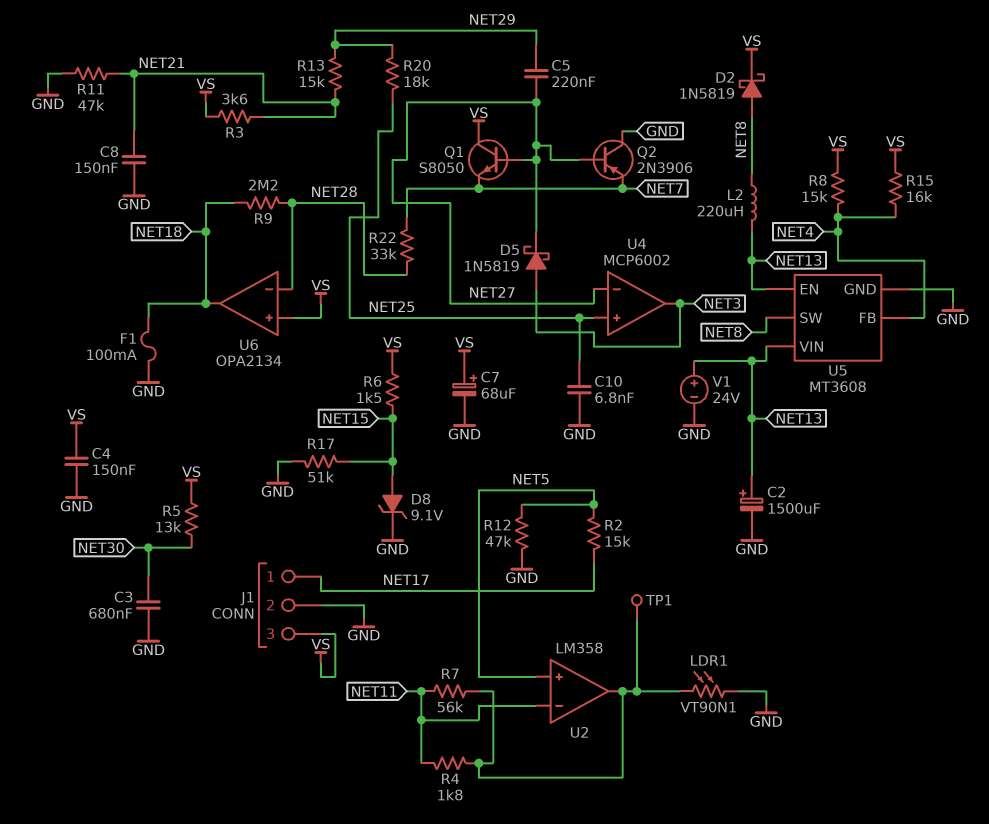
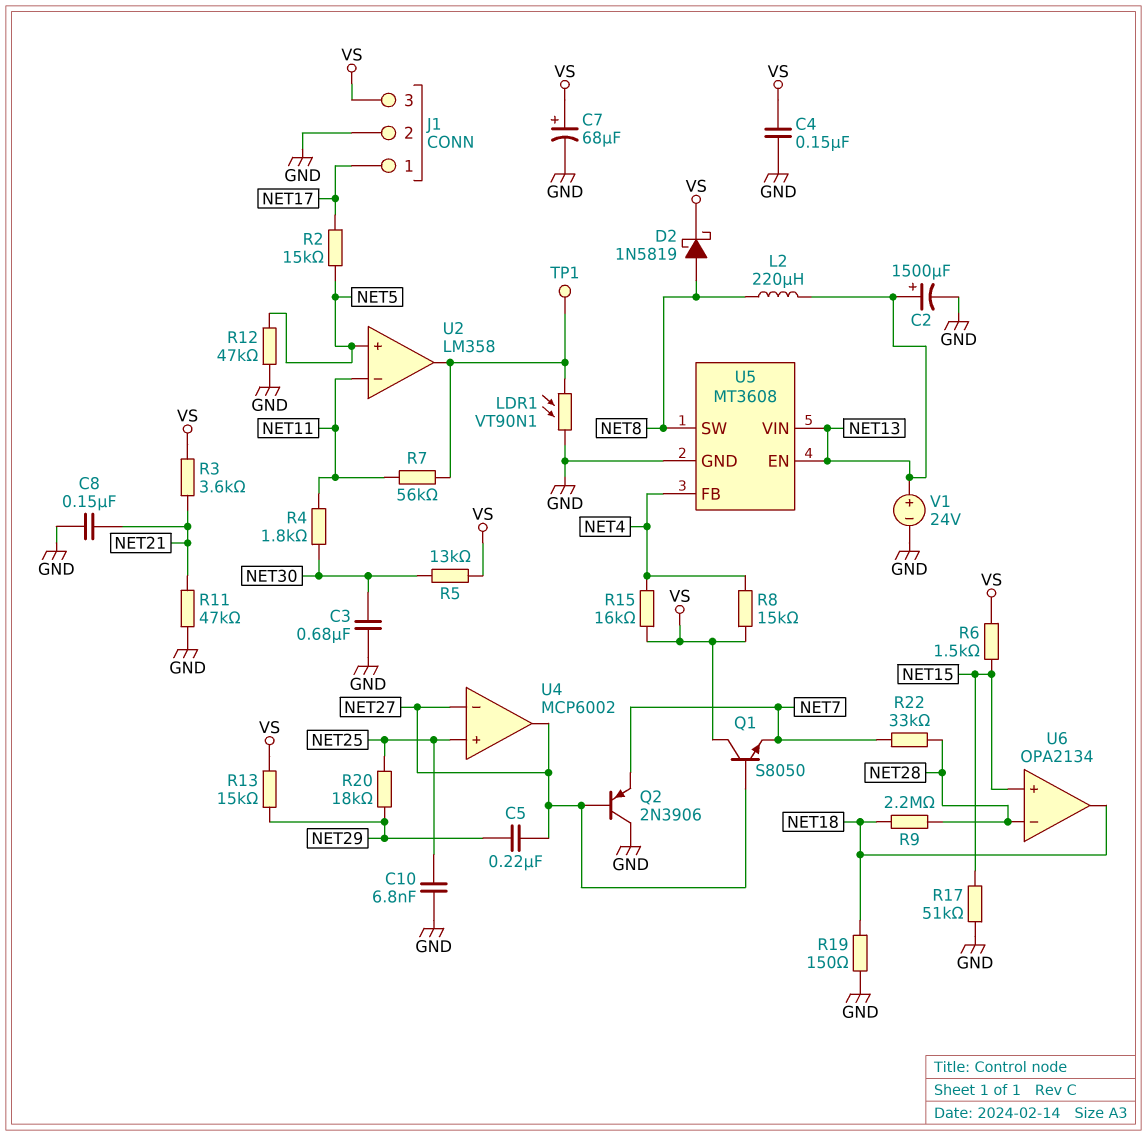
D5: schottky 1N5819 (A NET3, K NET27) -> none
D8: zener 9.1V (A NET15, K GND) -> none
F1: 100mA (GND, NET18) -> none
R4: 1.8k (NET11, U2/out) -> 1.8k (NET11, NET30)
R13: 15k (NET21, NET29) -> 15k (NET29, VS)
R19: none -> 150 (GND, NET18)
U4 pin out: NET3 -> NET27
U6 pin in+: VS -> NET15

